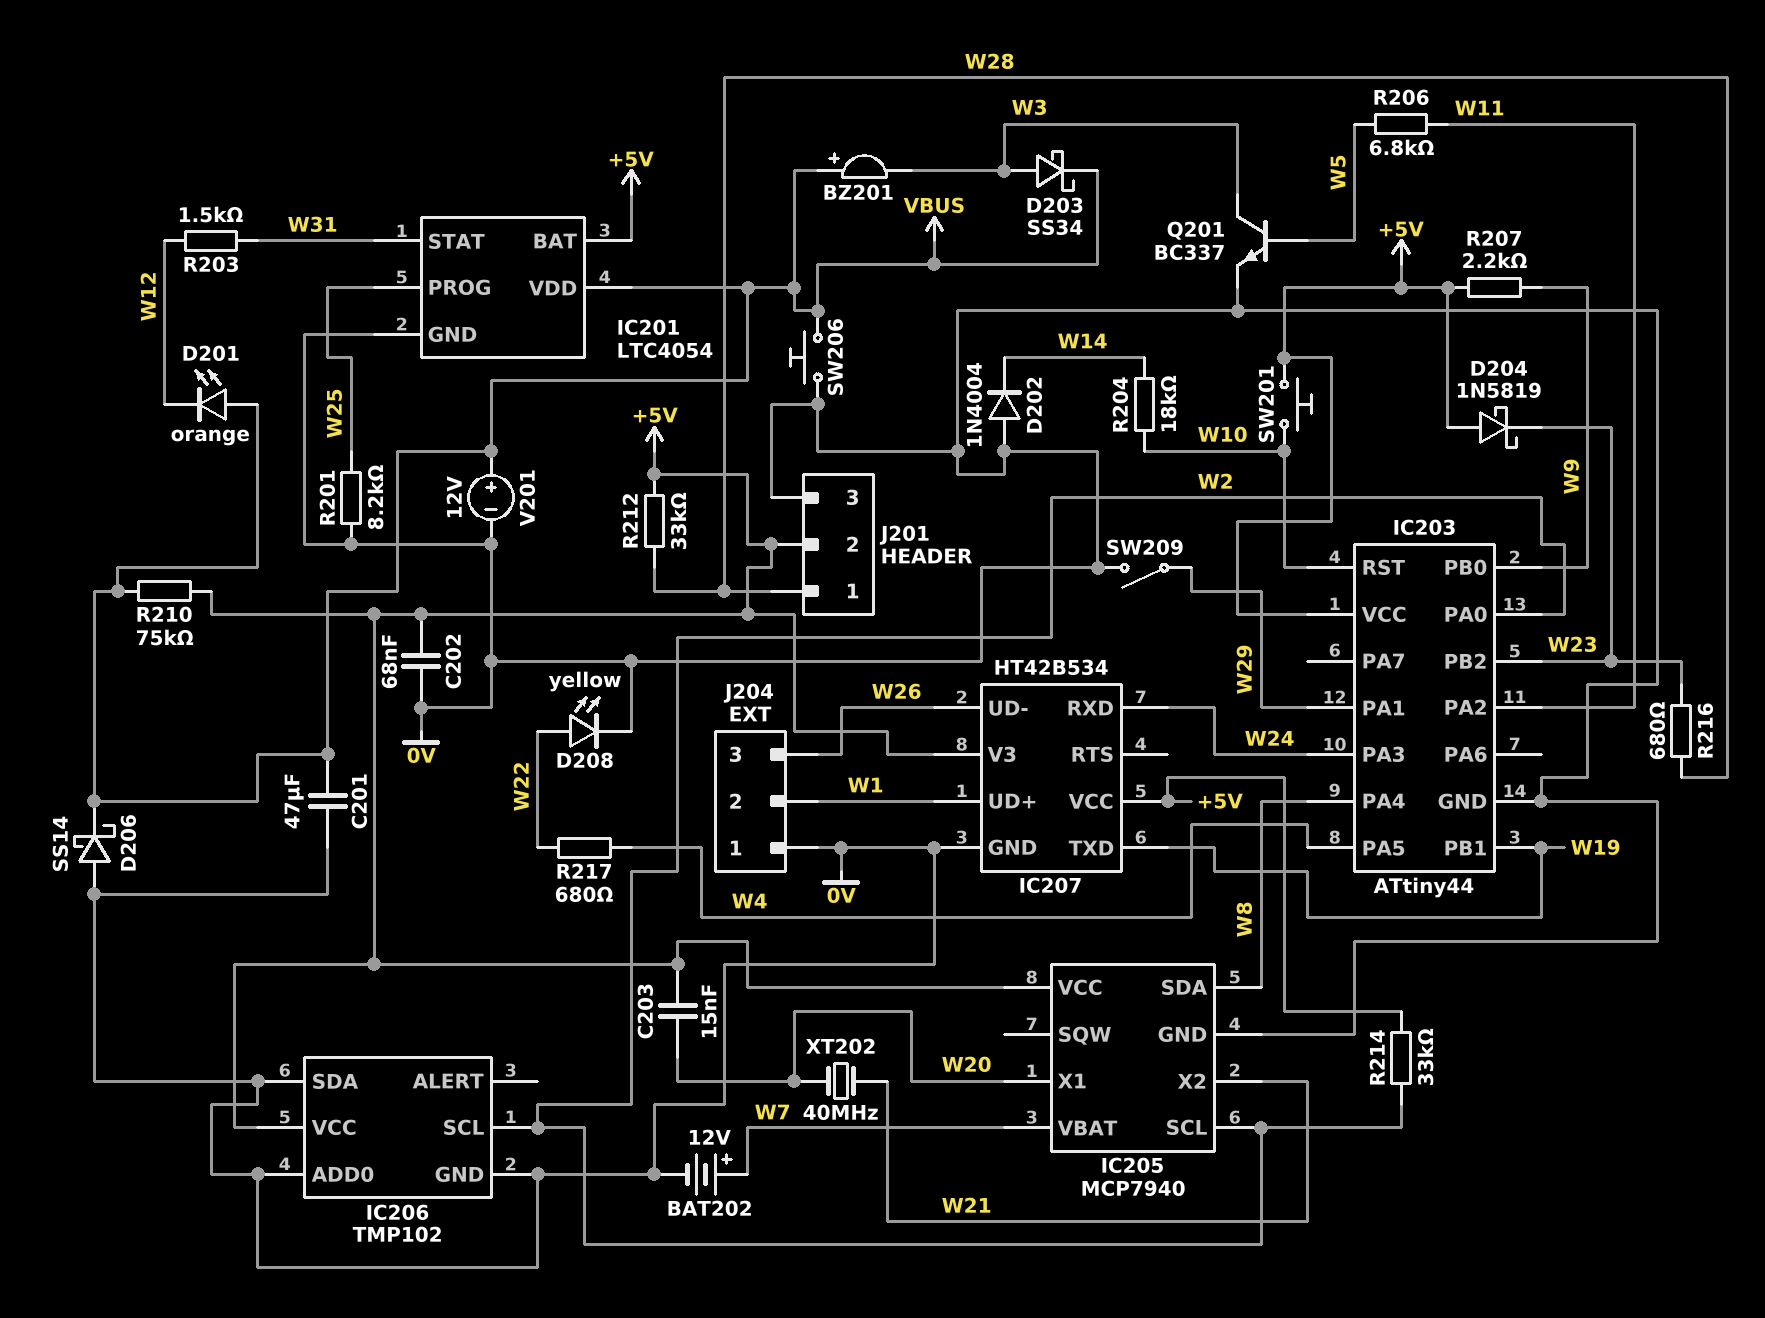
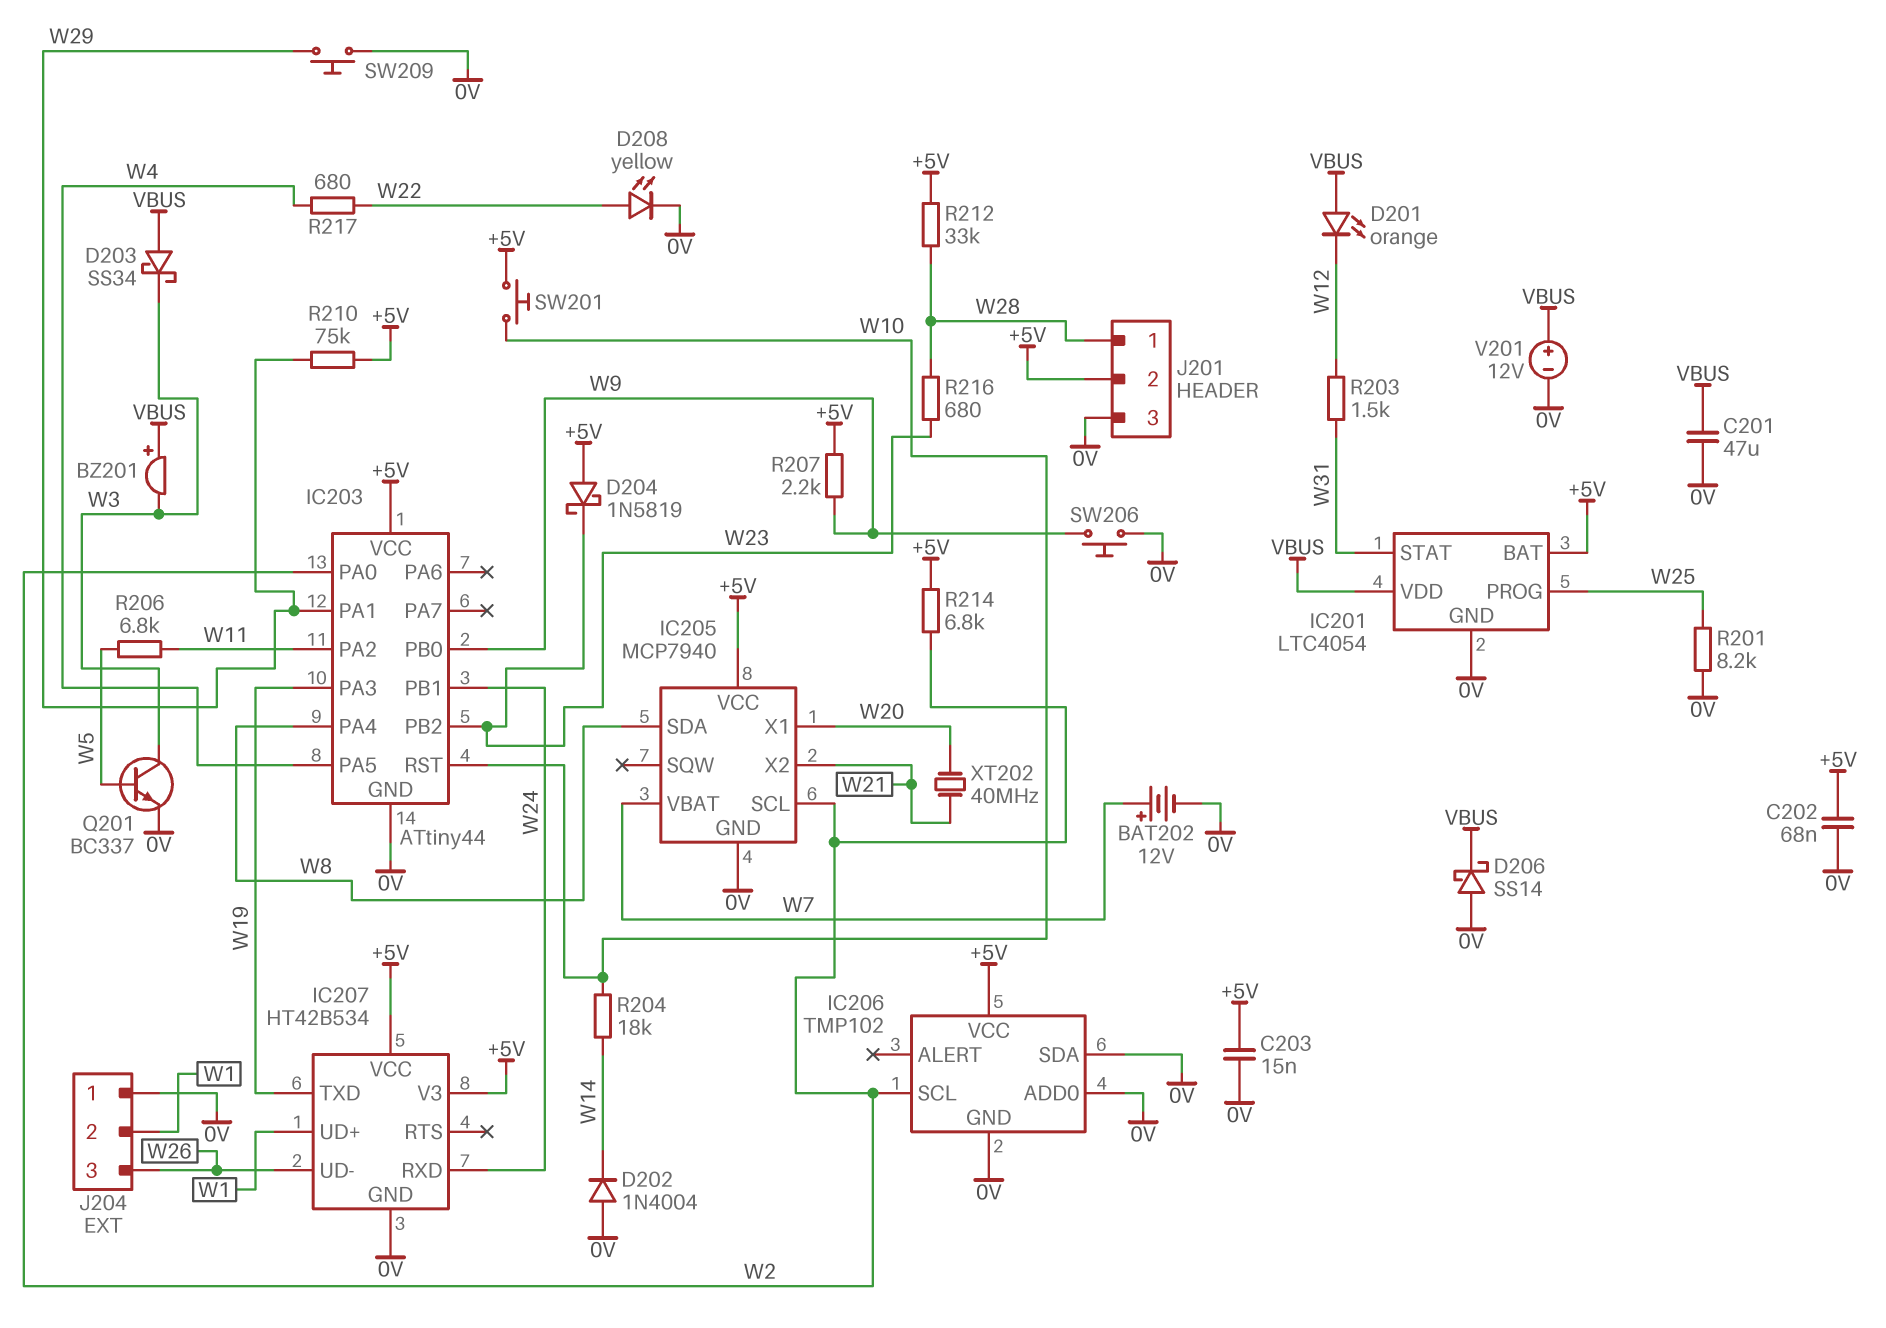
C203: 15nF (+5V, W20) -> 15nF (+5V, 0V)
D203: schottky SS34 (A W3, K VBUS) -> schottky SS34 (A VBUS, K W3)
IC203 pin PA3: W24 -> W19
IC203 pin PB1: W19 -> W24
R210: 75k (+5V, VBUS) -> 75k (+5V, W29)
R214: 33k (+5V, W2) -> 6.8k (+5V, W2)
SW206: button (0V, VBUS) -> button (0V, W9)
SW209: switch (0V, W29) -> button (0V, W29)

